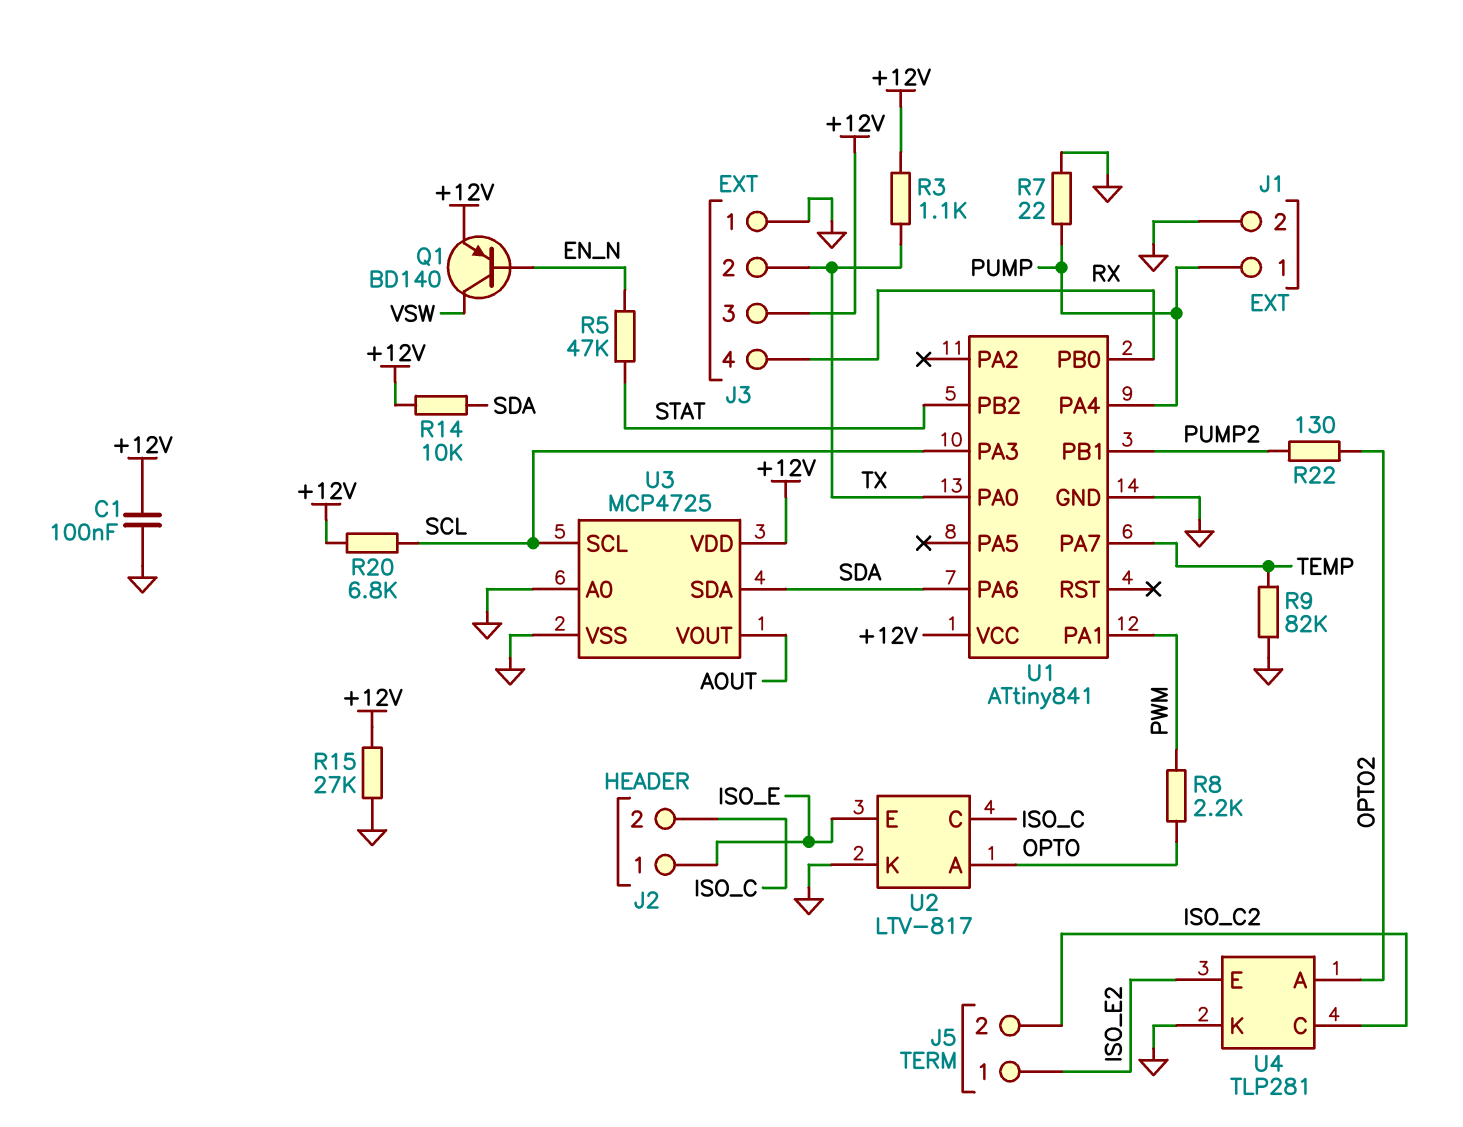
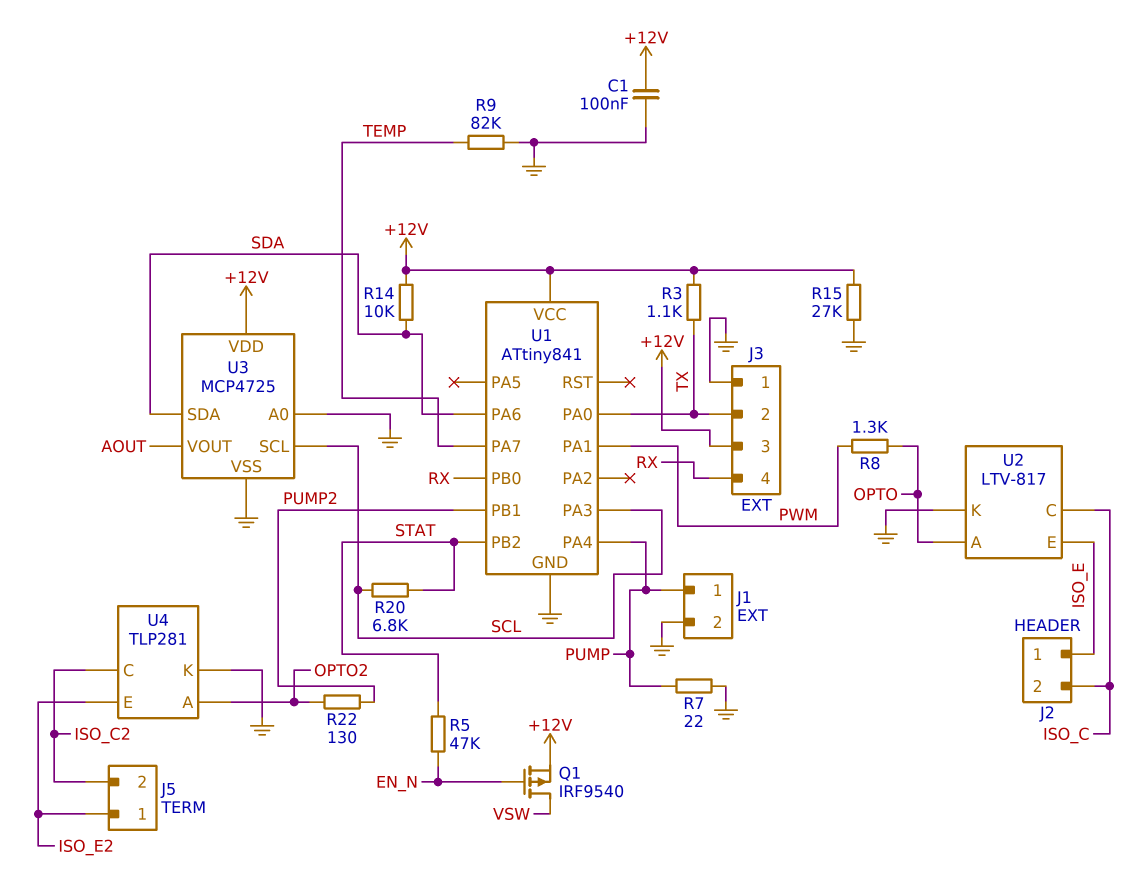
Q1: PNP BD140 (B EN_N, C VSW, E +12V) -> PMOS IRF9540 (G EN_N, D VSW, S +12V)
R8: 2.2k (OPTO, PWM) -> 1.3k (OPTO, PWM)
R20: 6.8k (+12V, SCL) -> 6.8k (SCL, STAT)

